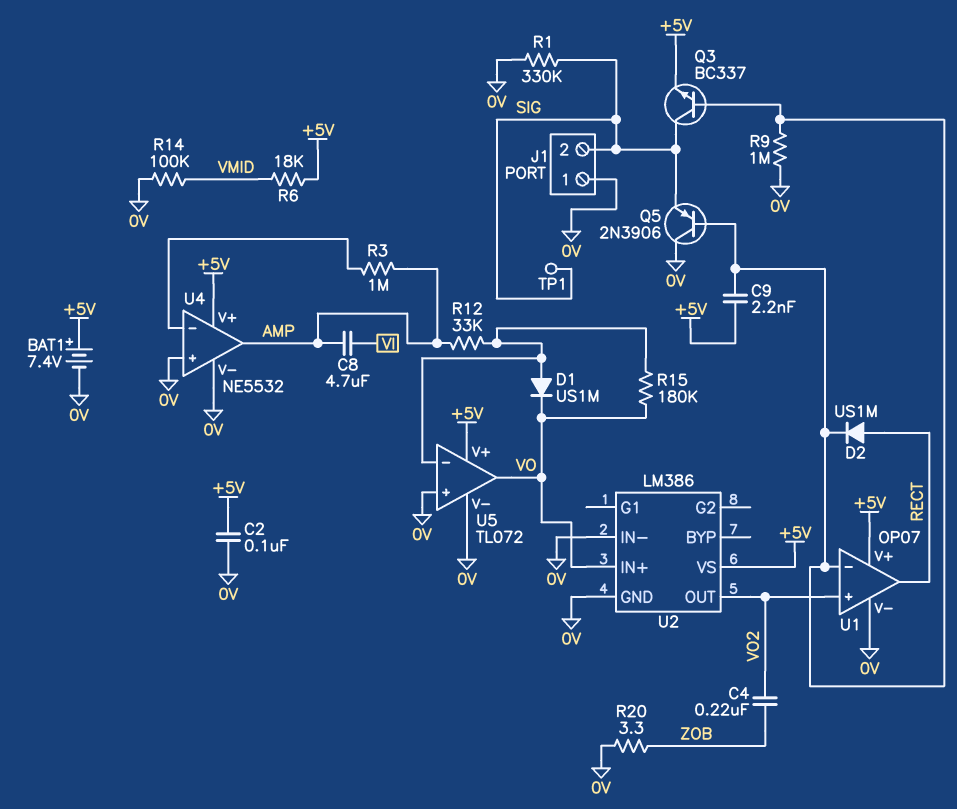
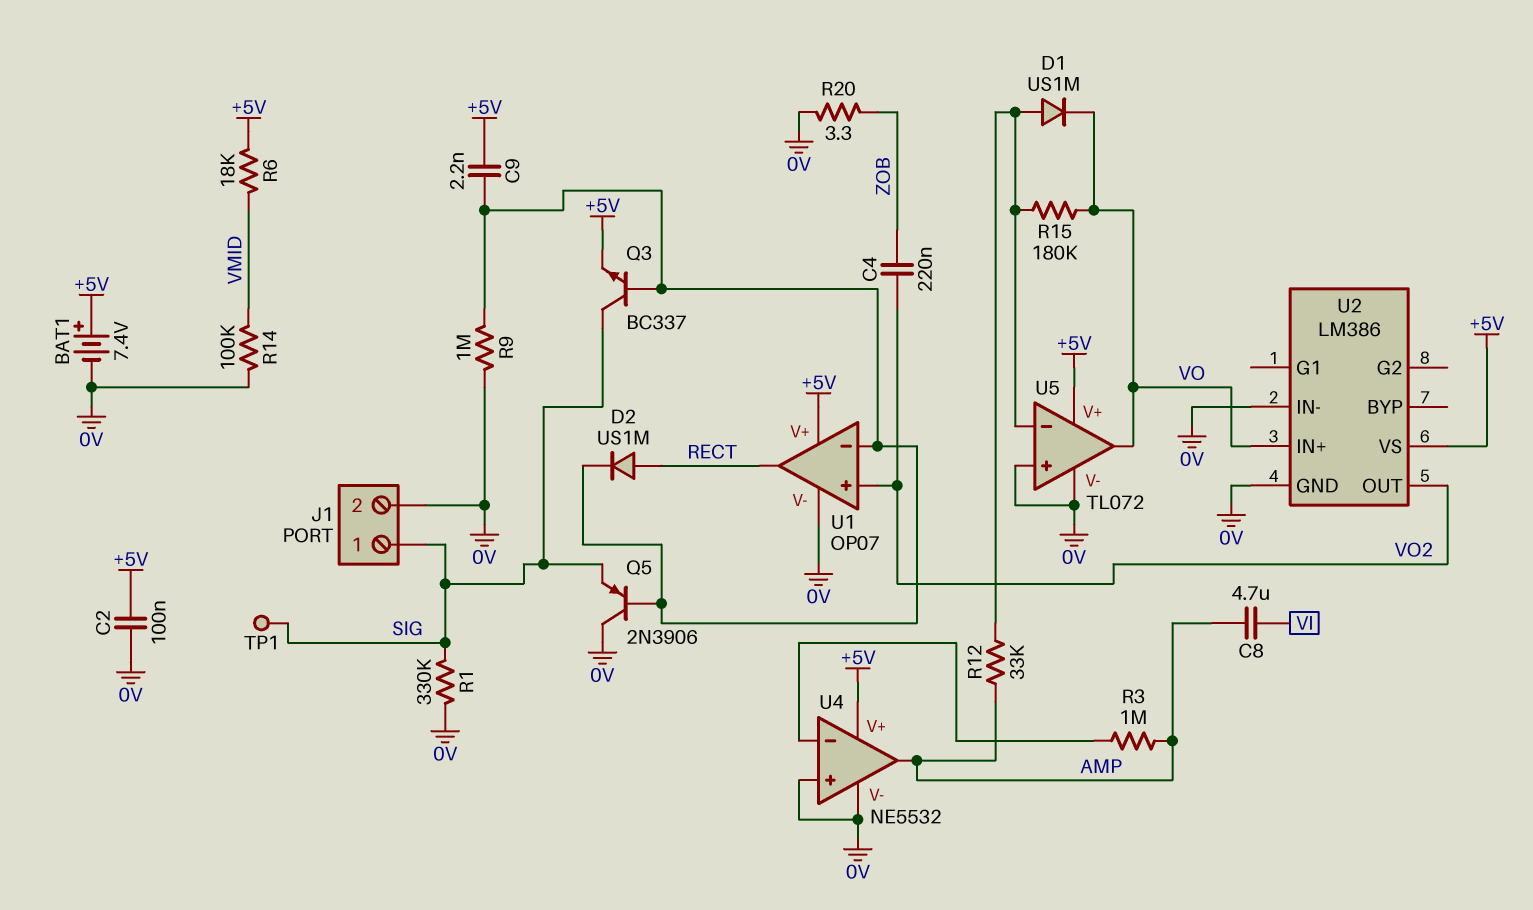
J1 pin 1: 0V -> SIG
J1 pin 2: SIG -> 0V

